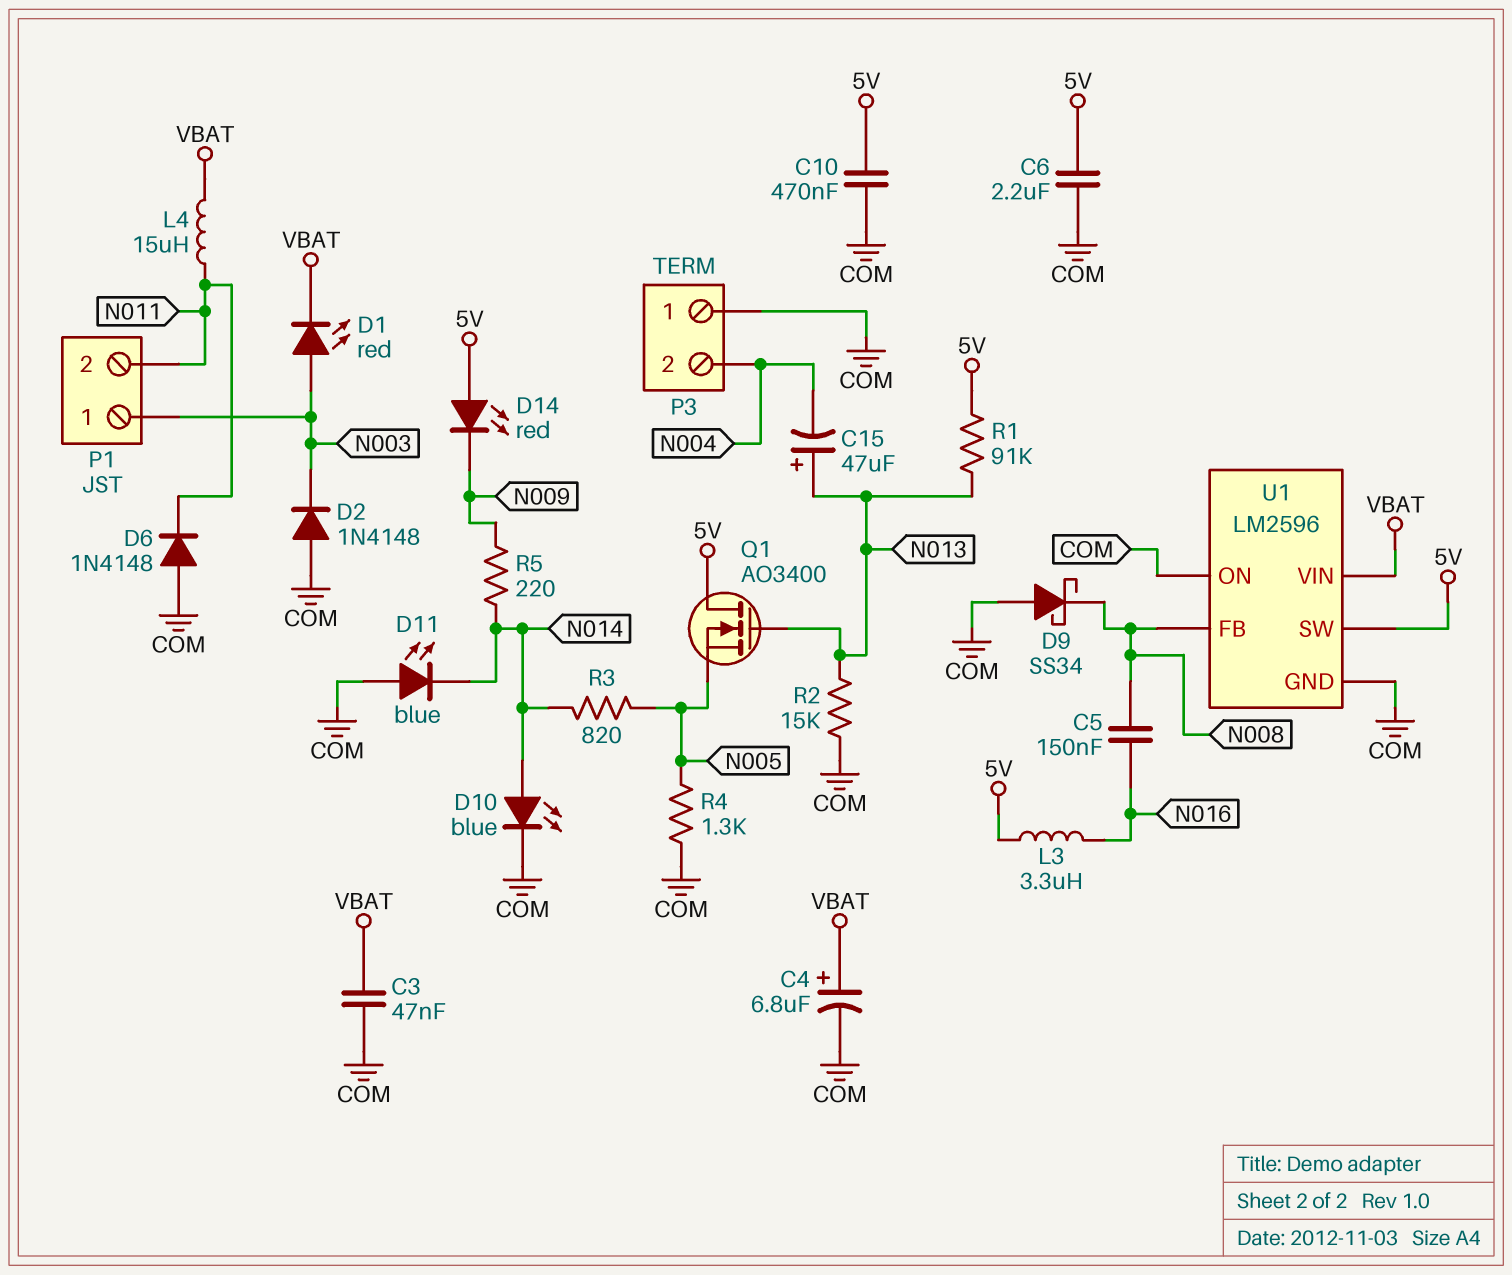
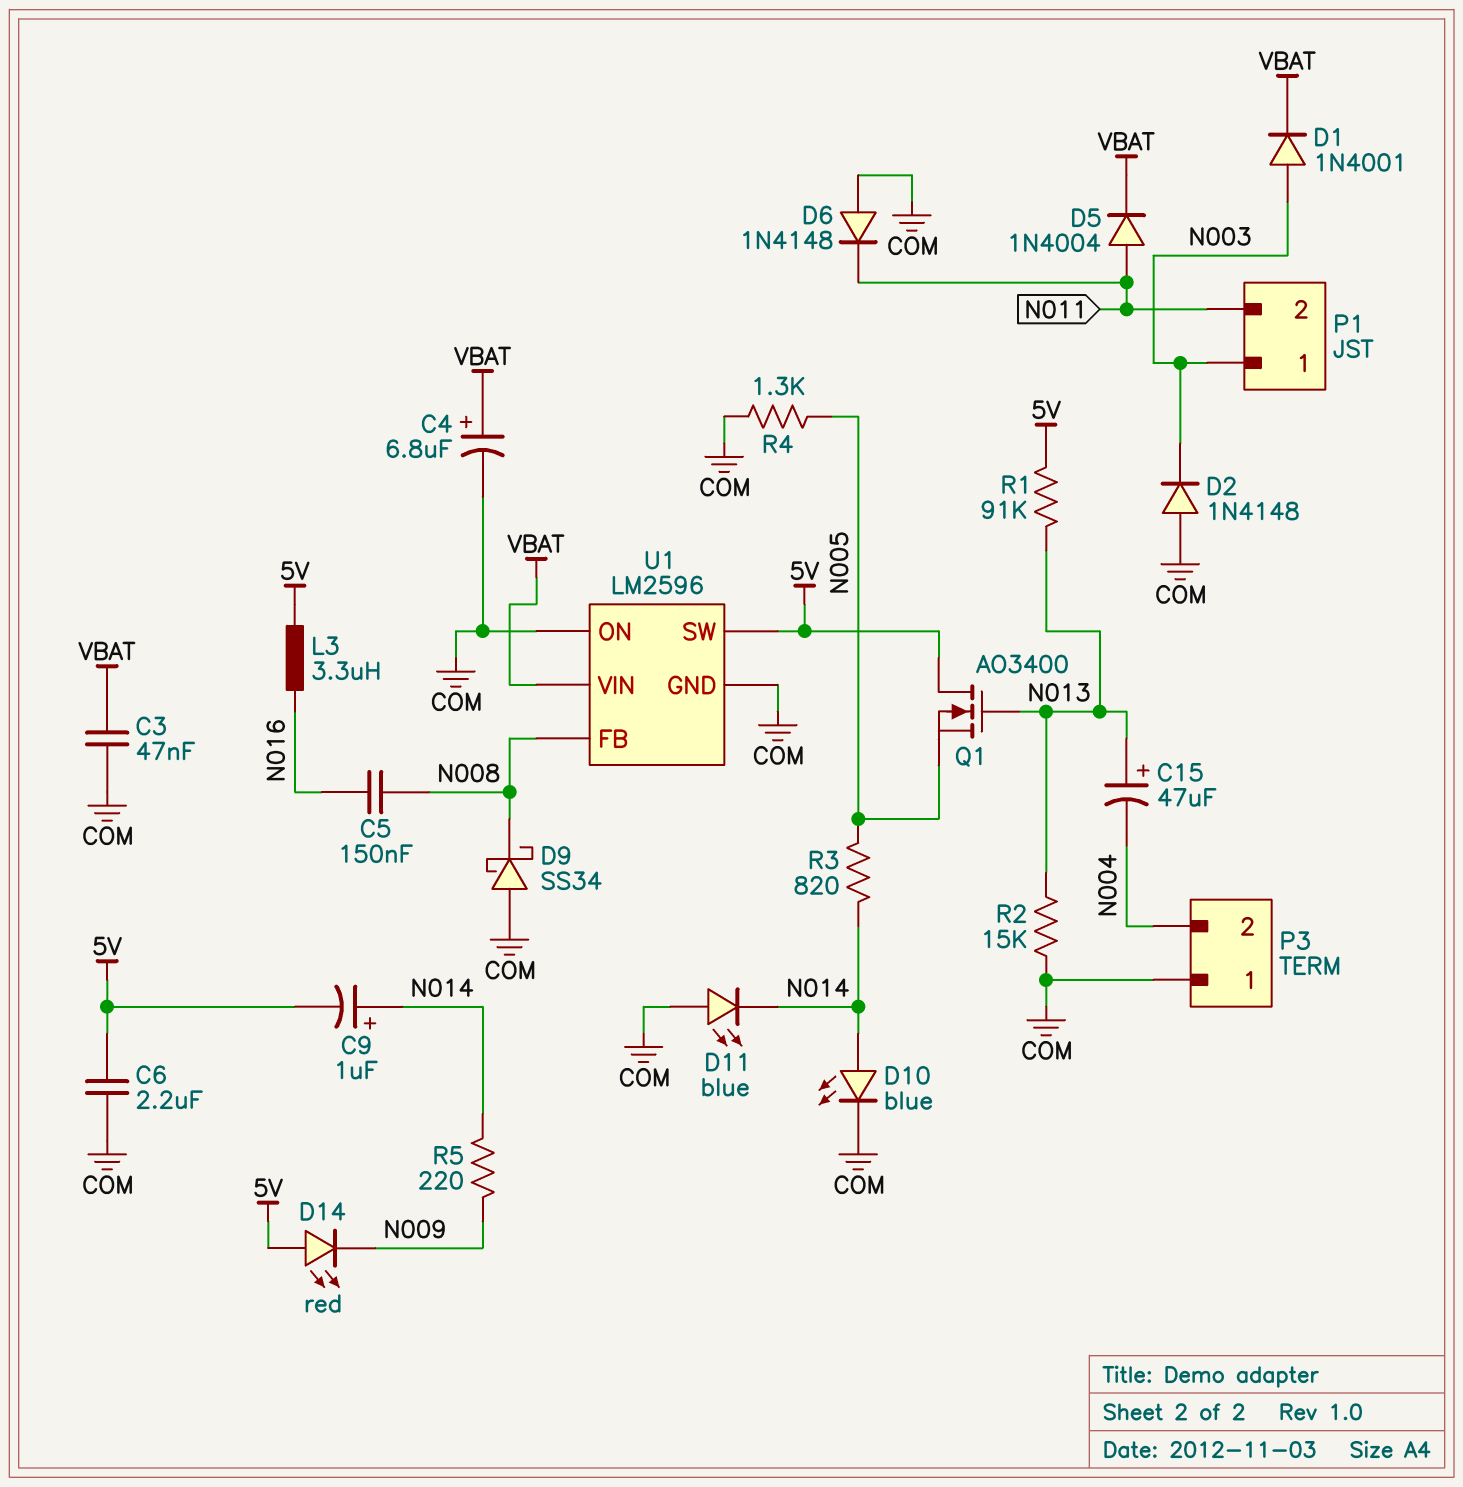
C9: none -> 1uF (plus N014, minus 5V)
C10: 470nF (5V, COM) -> none
D1: LED red (A N003, K VBAT) -> diode 1N4001 (A N003, K VBAT)
D5: none -> diode 1N4004 (A N011, K VBAT)
L4: 15uH (N011, VBAT) -> none

